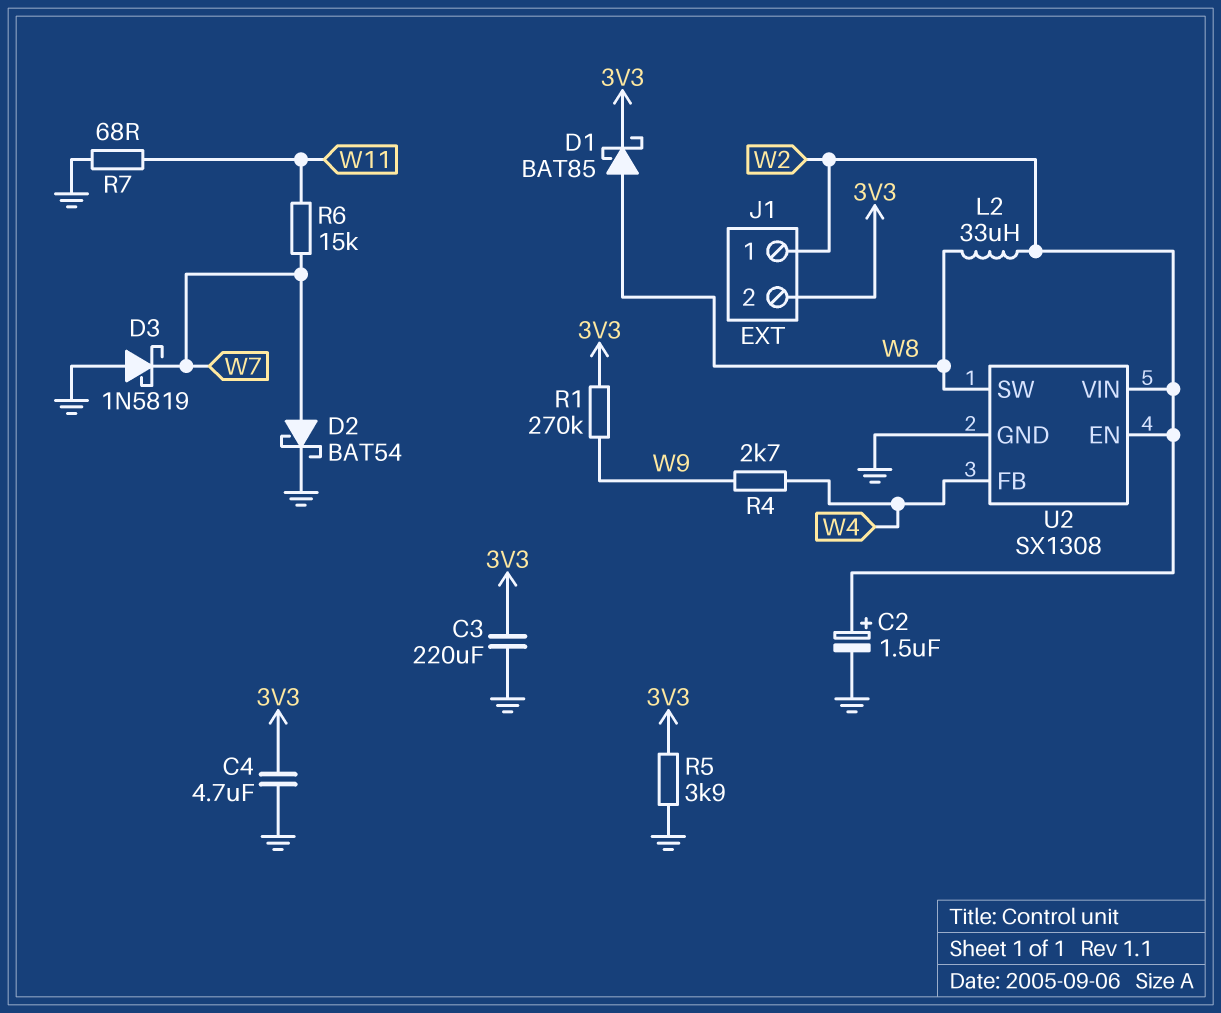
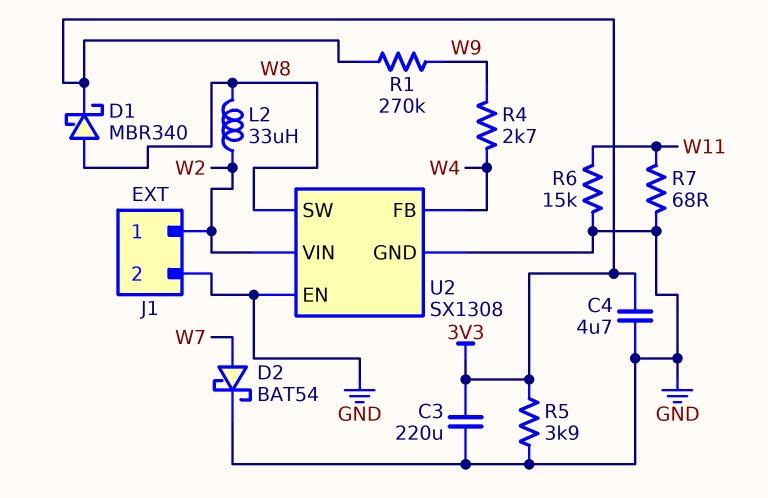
C2: 1.5uF (plus W2, minus GND) -> none
D1: schottky BAT85 (A W8, K 3V3) -> schottky MBR340 (A W8, K 3V3)
D3: schottky 1N5819 (A GND, K W7) -> none
J1 pin 2: 3V3 -> GND
R6: 15k (W7, W11) -> 15k (GND, W11)
U2 pin EN: W2 -> GND

